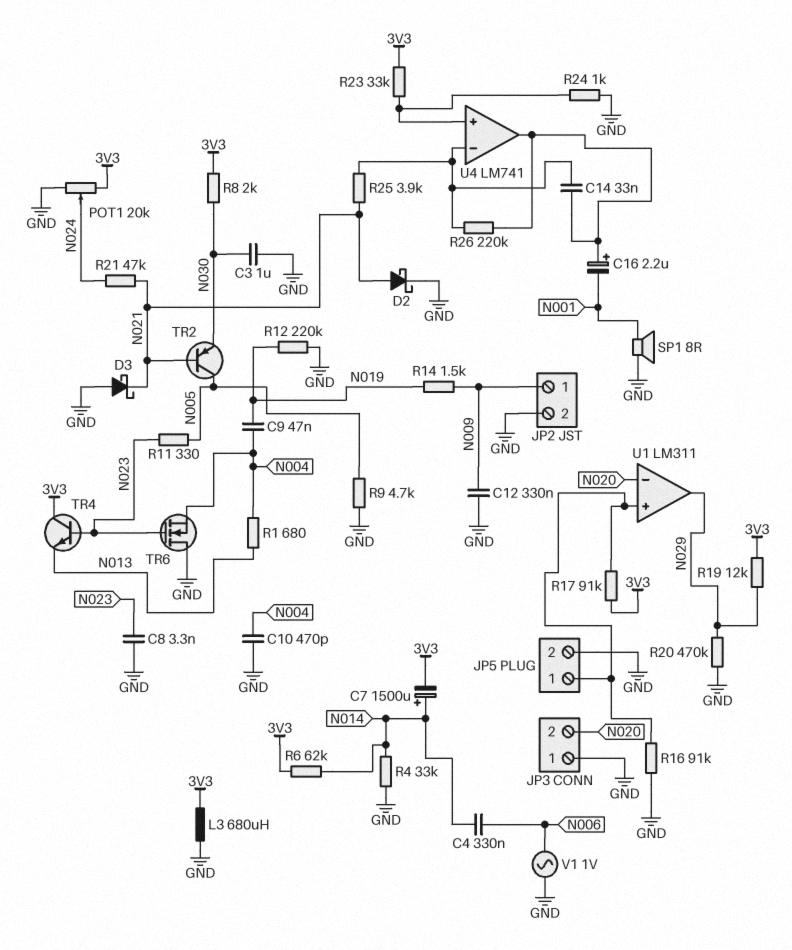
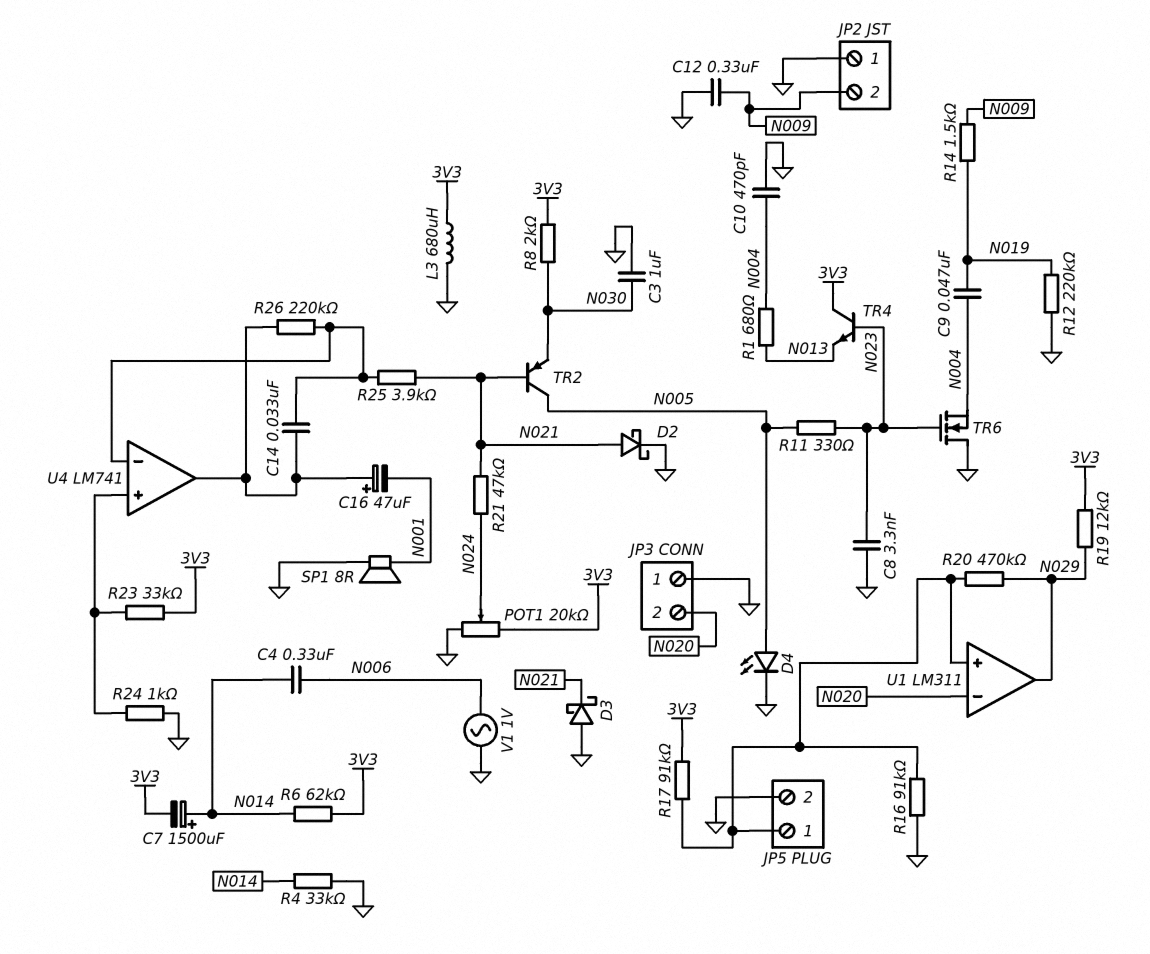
C16: 2.2uF (plus U4/out, minus N001) -> 47uF (plus U4/out, minus N001)
D4: none -> LED (A N005, K GND)
JP2 pin 1: N009 -> GND
JP2 pin 2: GND -> N009
R9: 4.7k (GND, N005) -> none
R20: 470k (GND, N029) -> 470k (JP5/1, N029)

